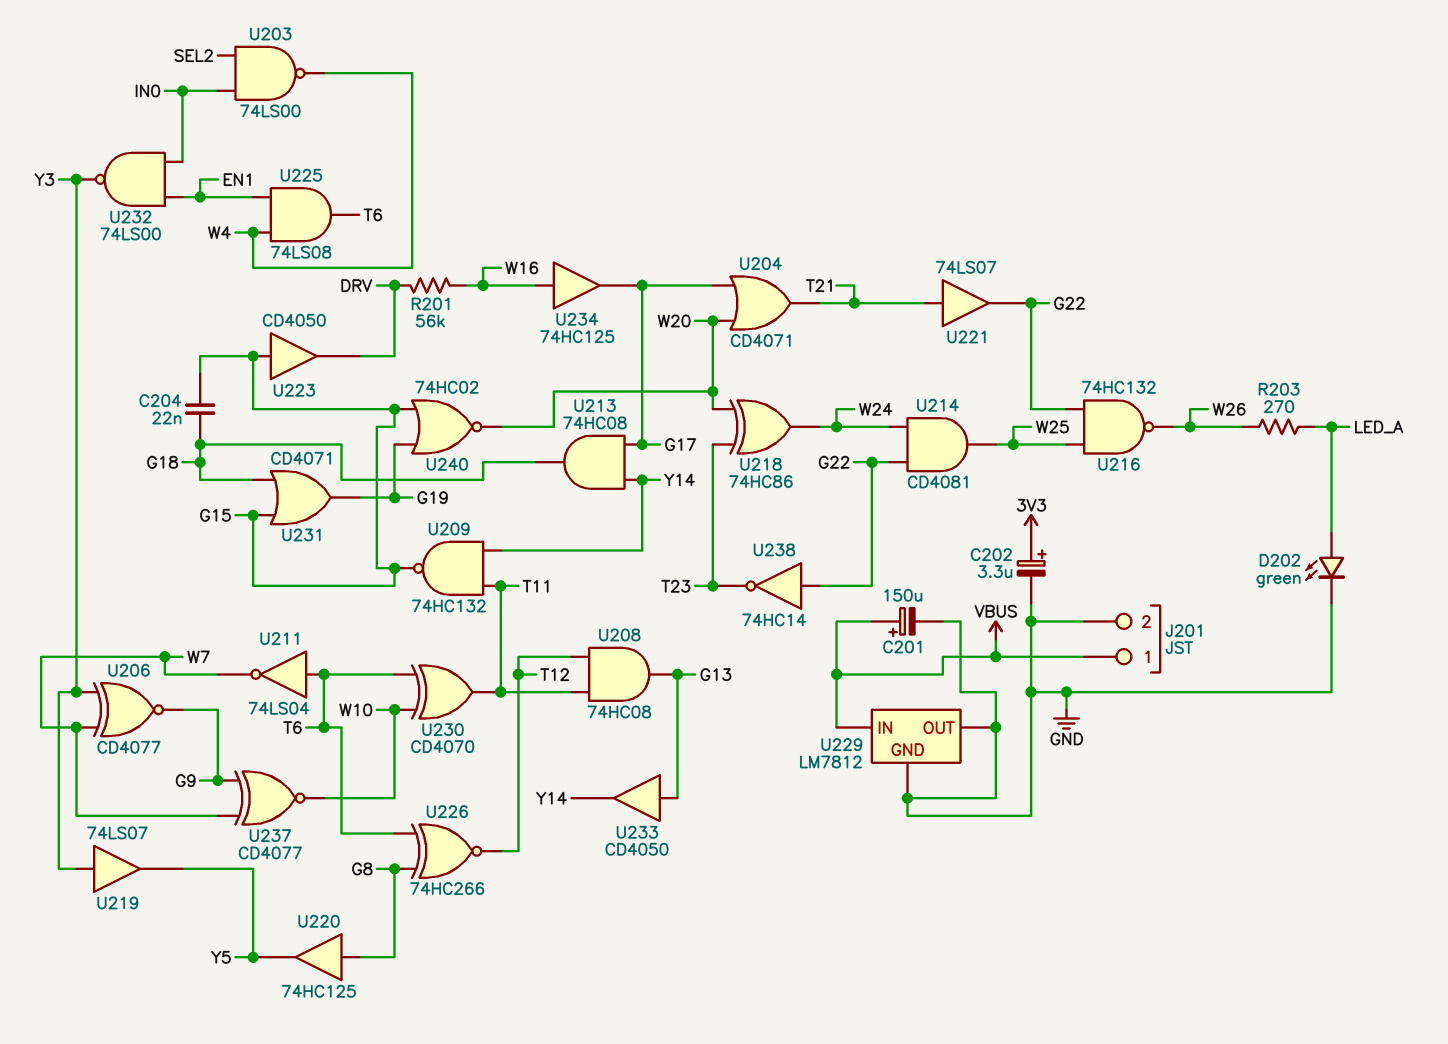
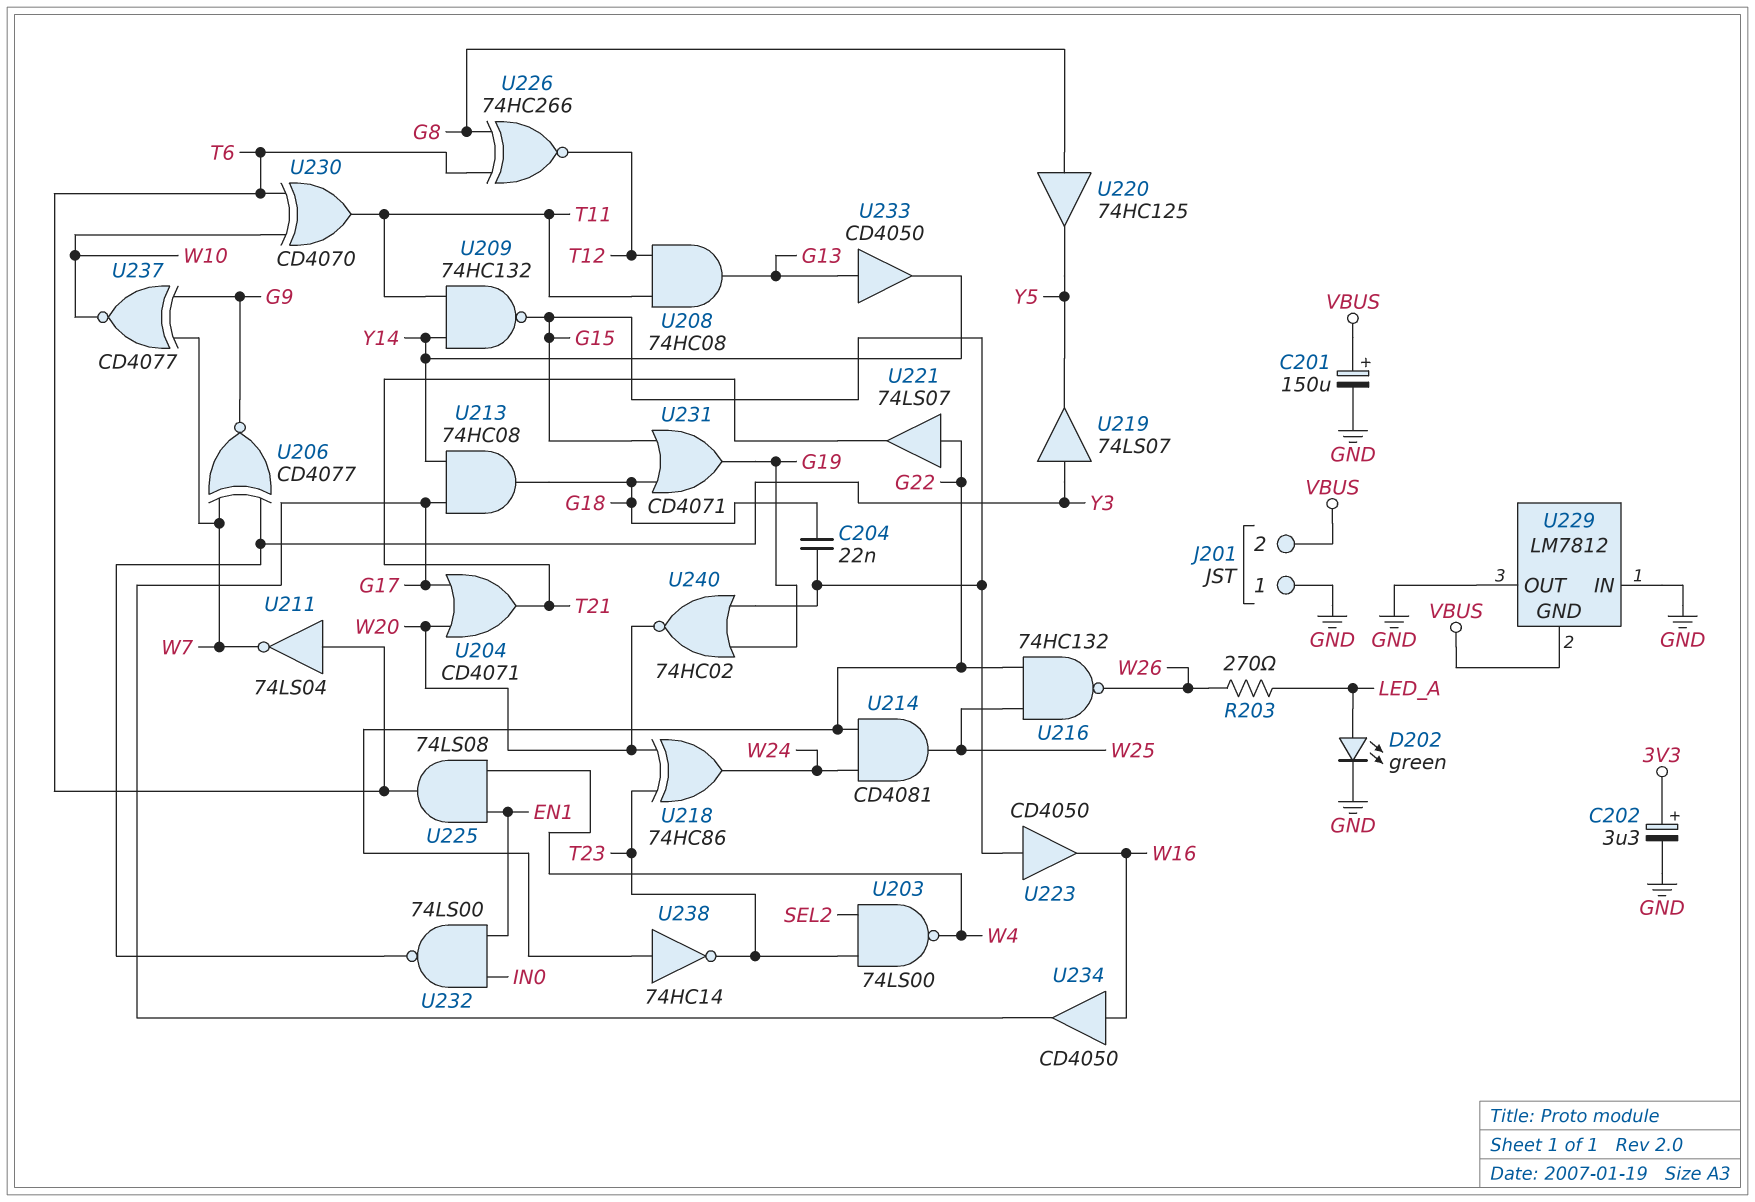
J201 pin 1: VBUS -> GND
J201 pin 2: GND -> VBUS
R201: 56k (DRV, W16) -> none
U203: NAND 74LS00 (in IN0, in SEL2, out W4) -> NAND 74LS00 (in SEL2, in T23, out W4)
U221: buffer 74LS07 (in T21, out G22) -> buffer 74LS07 (in G22, out T21)
U223: buffer CD4050 (in G15, out DRV) -> buffer CD4050 (in G15, out W16)
U229 pin GND: GND -> VBUS
U229 pin IN: VBUS -> GND
U234: buffer 74HC125 (in W16, out G17) -> buffer CD4050 (in W16, out G17)

